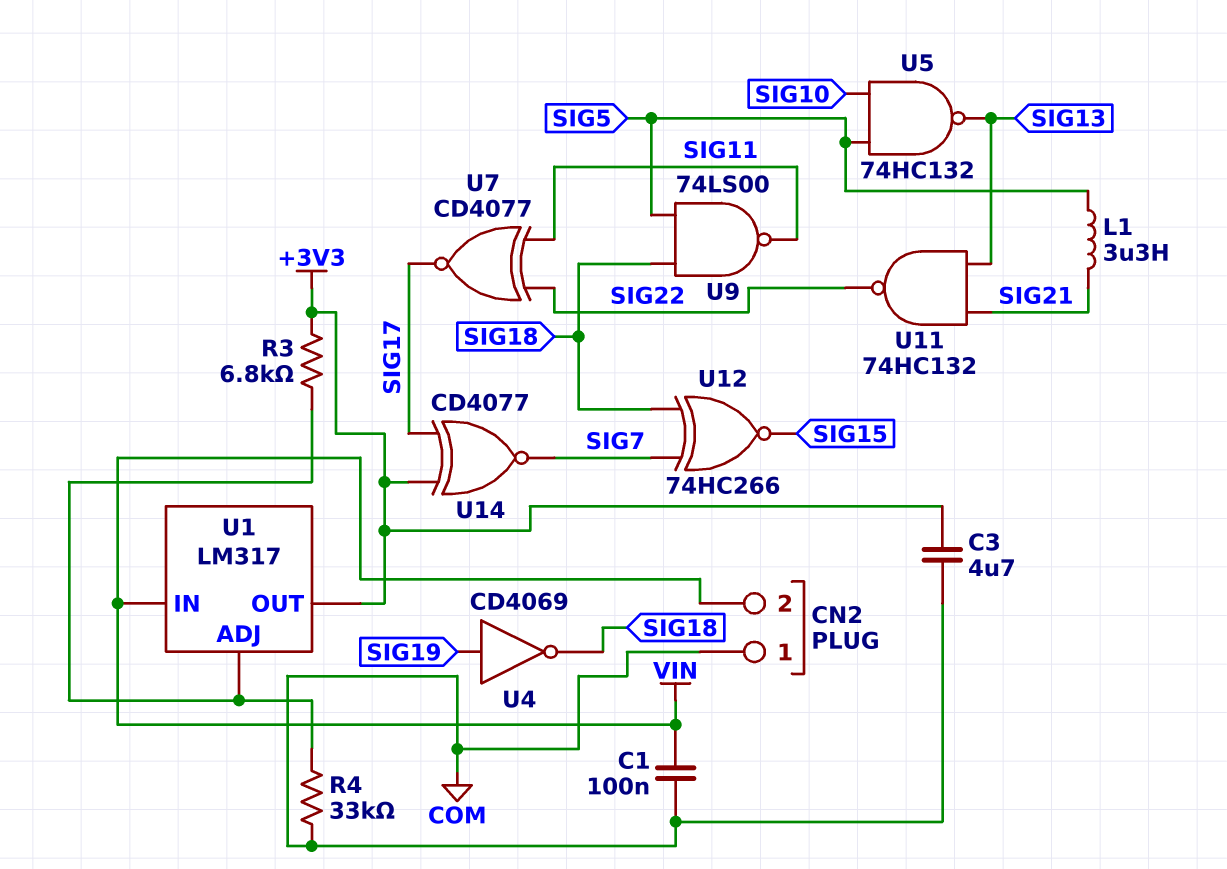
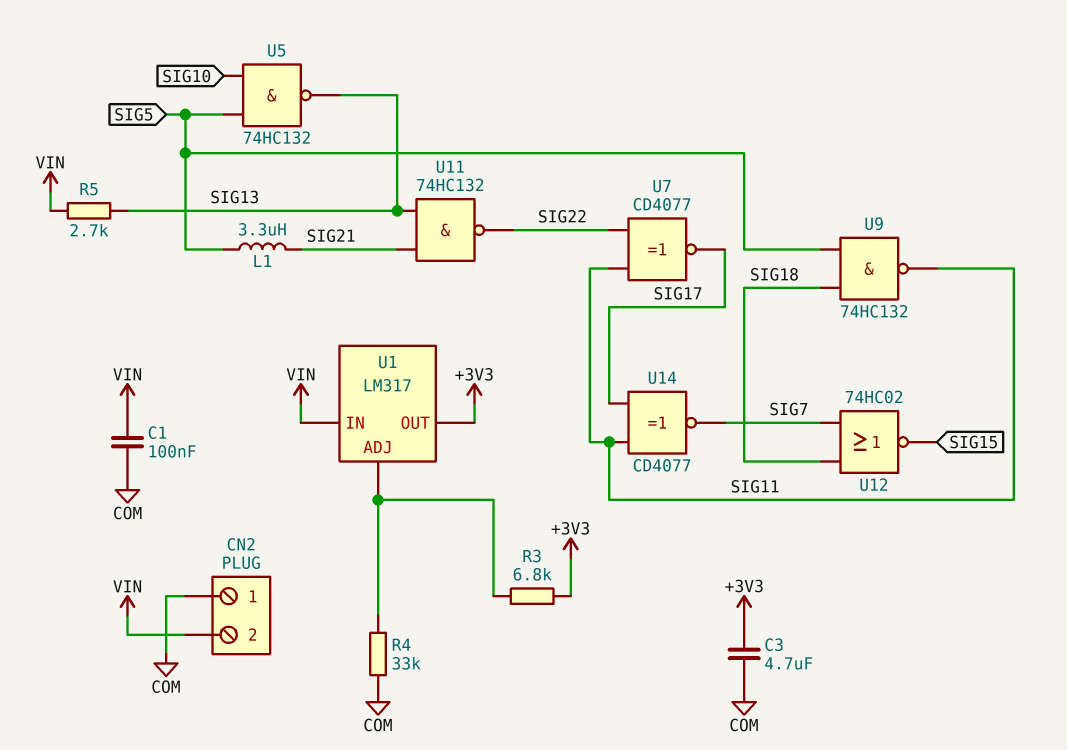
R5: none -> 2.7k (SIG13, VIN)
U4: NOT CD4069 (in SIG19, out SIG18) -> none
U9: NAND 74LS00 (in SIG5, in SIG18, out SIG11) -> NAND 74HC132 (in SIG5, in SIG18, out SIG11)
U12: XNOR 74HC266 (in SIG7, in SIG18, out SIG15) -> NOR 74HC02 (in SIG7, in SIG18, out SIG15)
U14: XNOR CD4077 (in +3V3, in SIG17, out SIG7) -> XNOR CD4077 (in SIG11, in SIG17, out SIG7)

